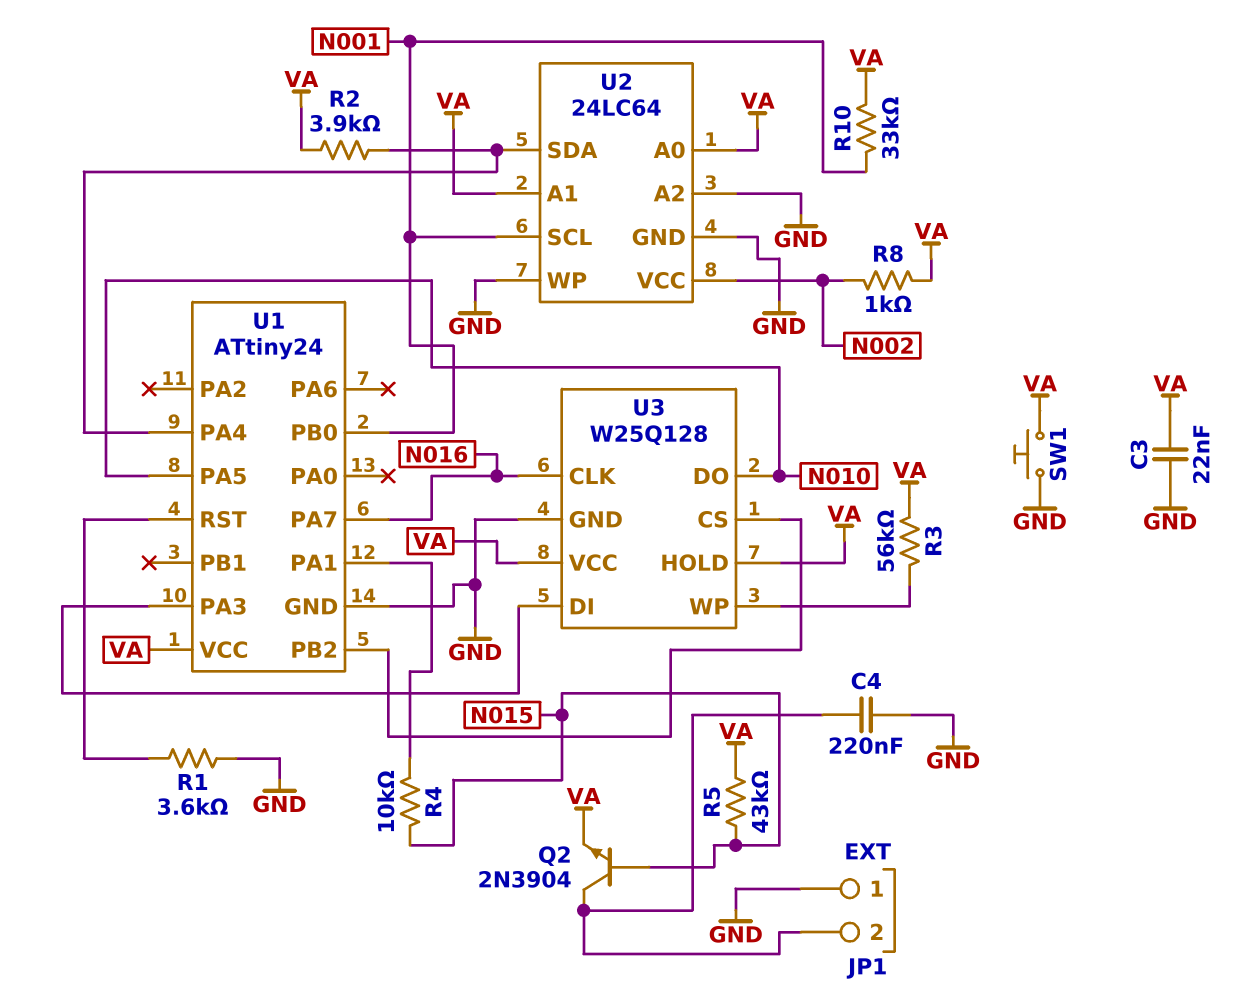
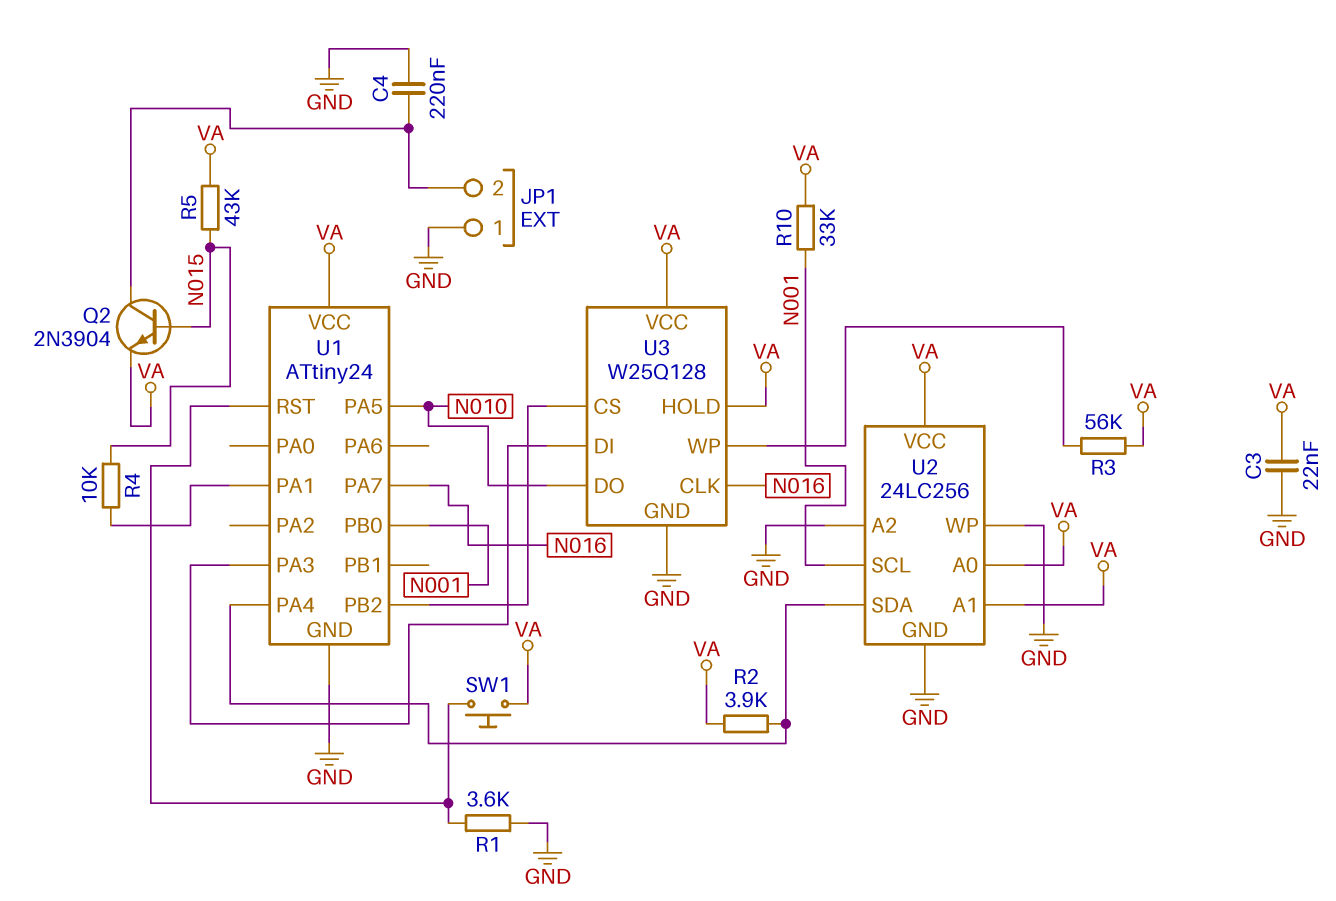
R8: 1k (N002, VA) -> none
SW1: button (GND, VA) -> button (U1/RST, VA)
U2: 24LC64 -> 24LC256
U2 pin VCC: N002 -> VA

